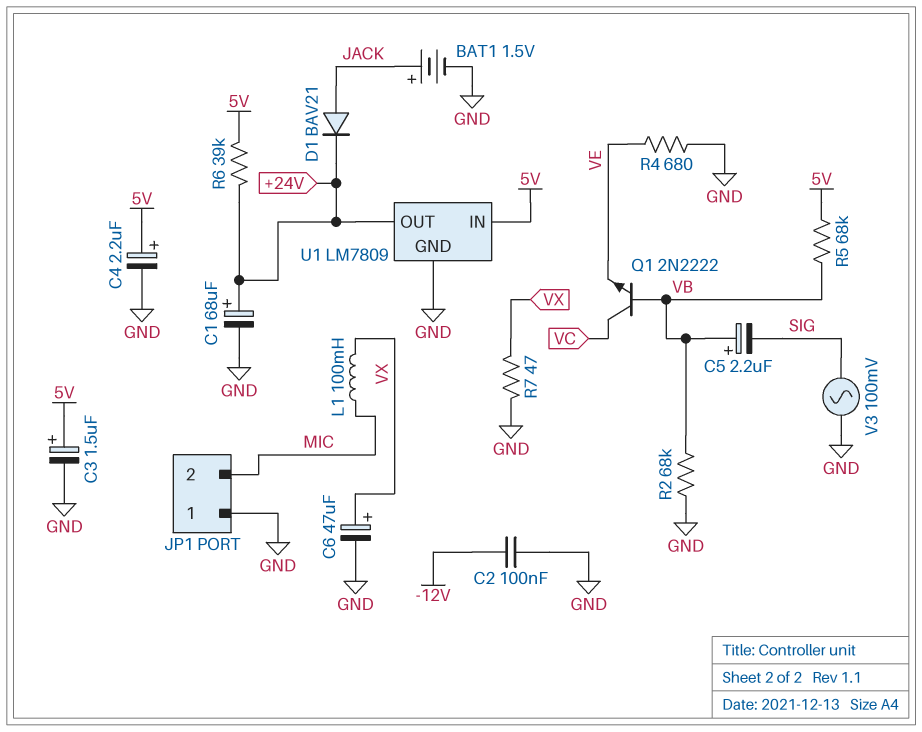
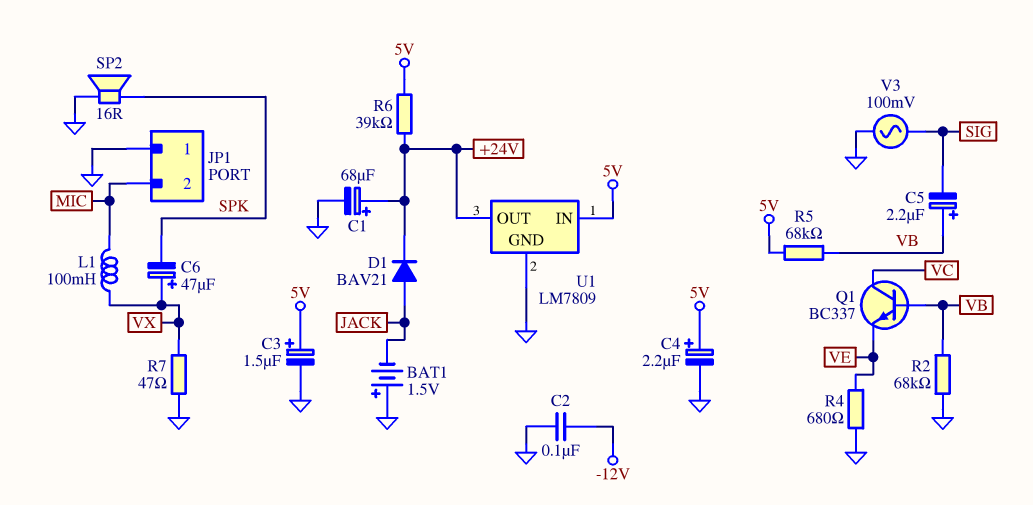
BAT1: 1.5V (plus JACK, minus GND) -> 1.5V (plus GND, minus JACK)
C6: 47uF (plus VX, minus GND) -> 47uF (plus VX, minus SPK)
Q1: NPN 2N2222 (B VB, C VC, E VE) -> NPN BC337 (B VB, C VC, E VE)
SP2: none -> speaker 16R (GND, SPK)

